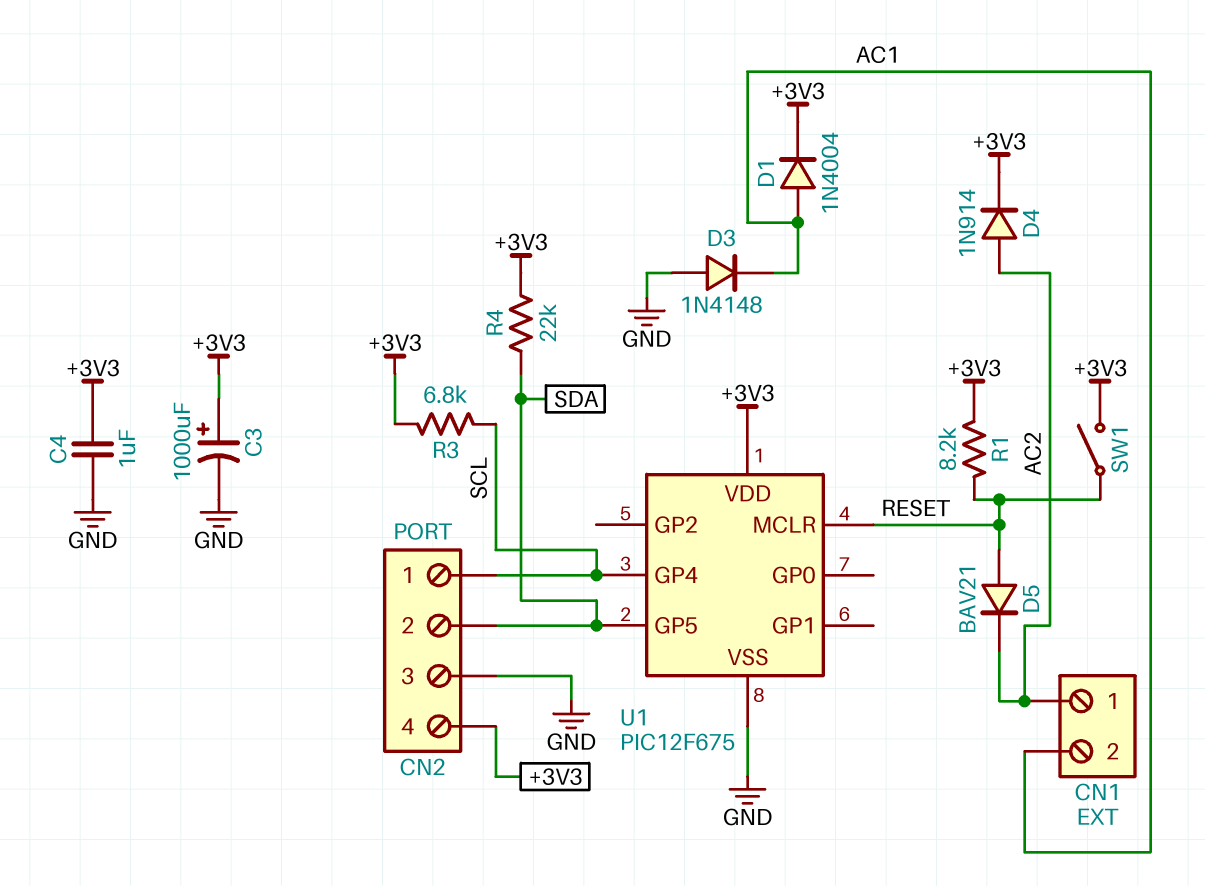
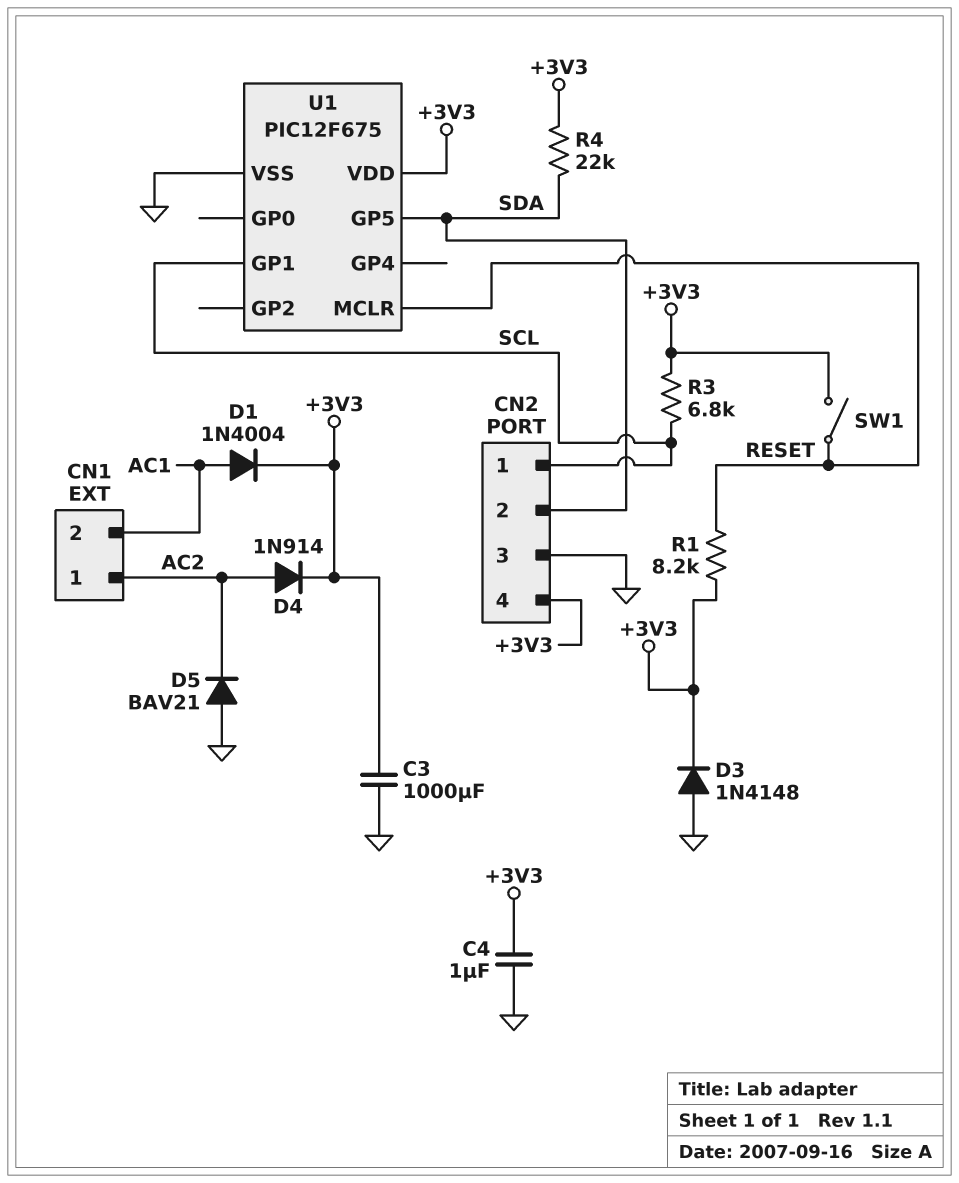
C3: 1000uF (plus +3V3, minus GND) -> 1000uF (+3V3, GND)
D3: diode 1N4148 (A GND, K AC1) -> diode 1N4148 (A GND, K +3V3)
D5: diode BAV21 (A RESET, K AC2) -> diode BAV21 (A GND, K AC2)
U1 pin GP1: none -> SCL
U1 pin GP4: SCL -> none

